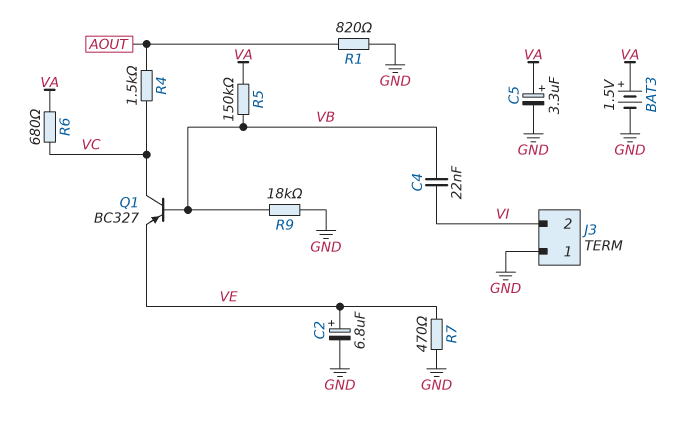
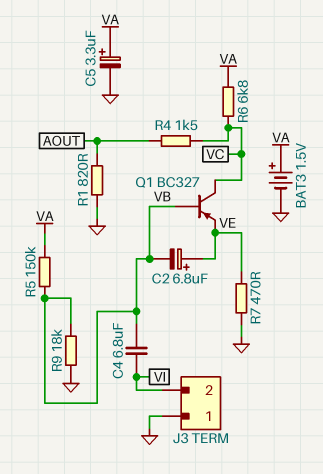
C2: 6.8uF (plus VE, minus GND) -> 6.8uF (plus VE, minus VB)
C4: 22nF (VB, VI) -> 6.8uF (VB, VI)
R6: 680 (VA, VC) -> 6.8k (VA, VC)

